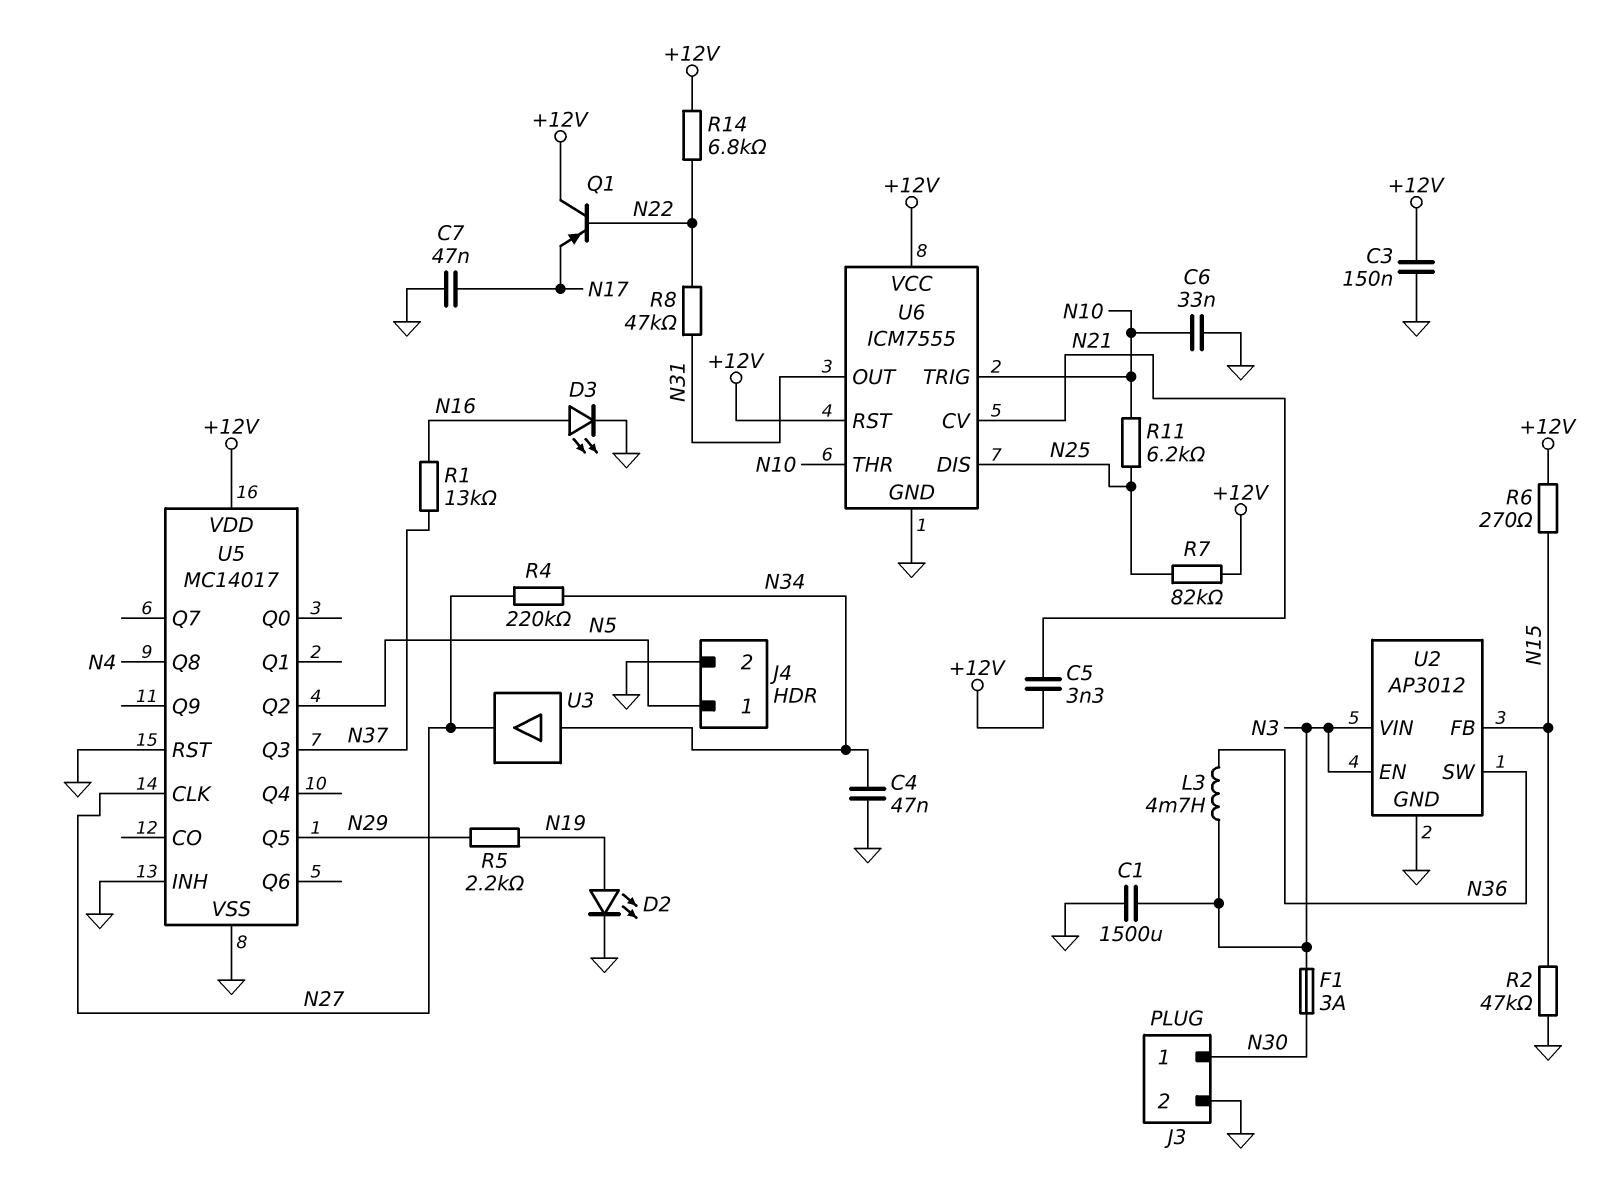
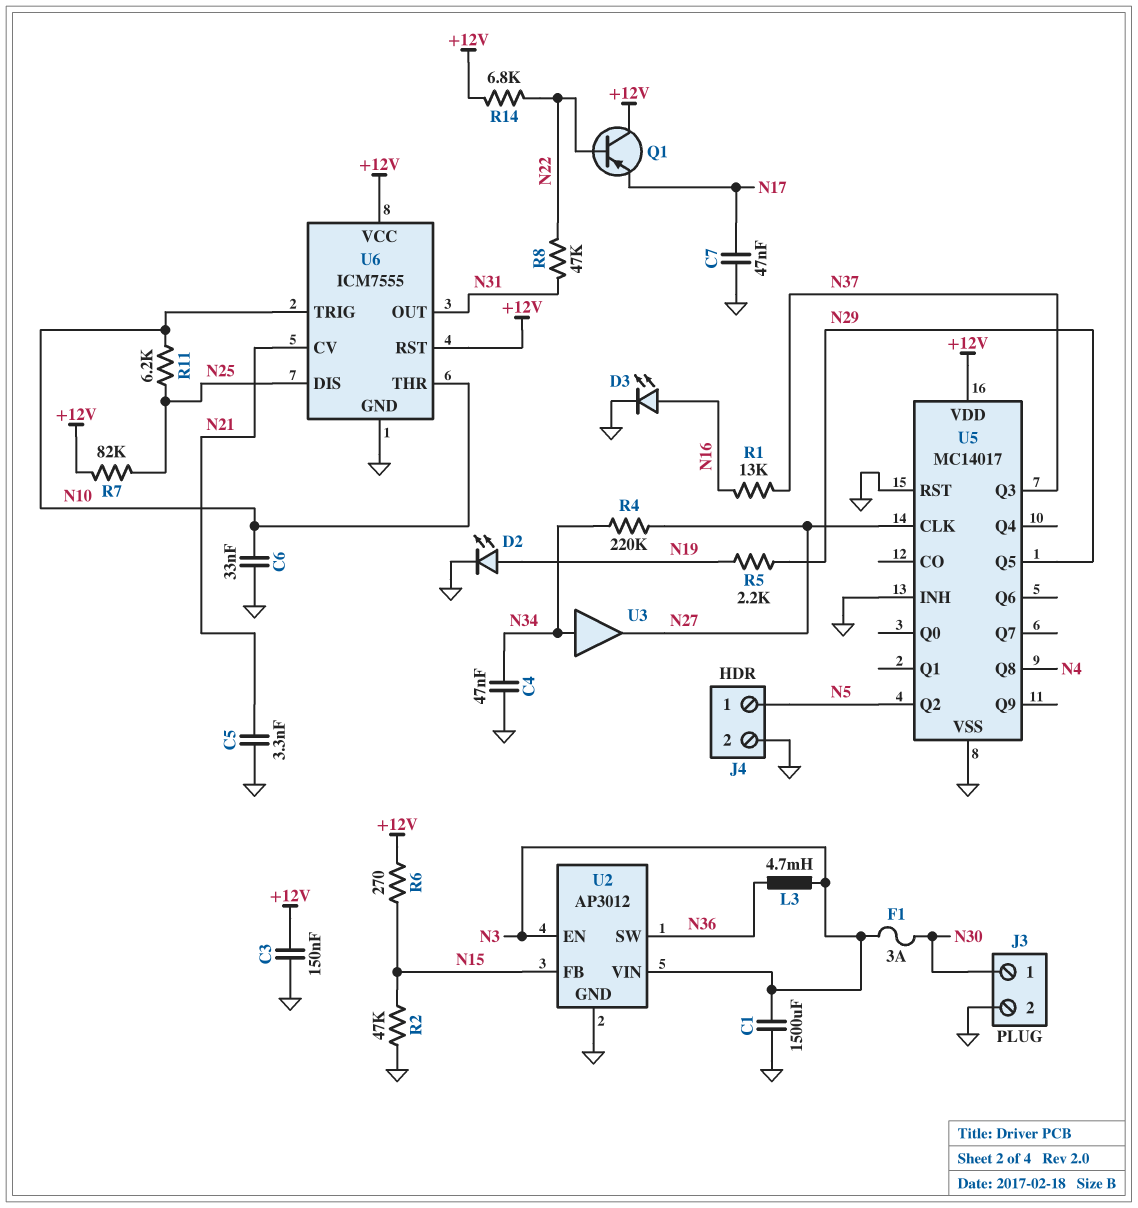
C5: 3.3nF (+12V, N21) -> 3.3nF (GND, N21)

